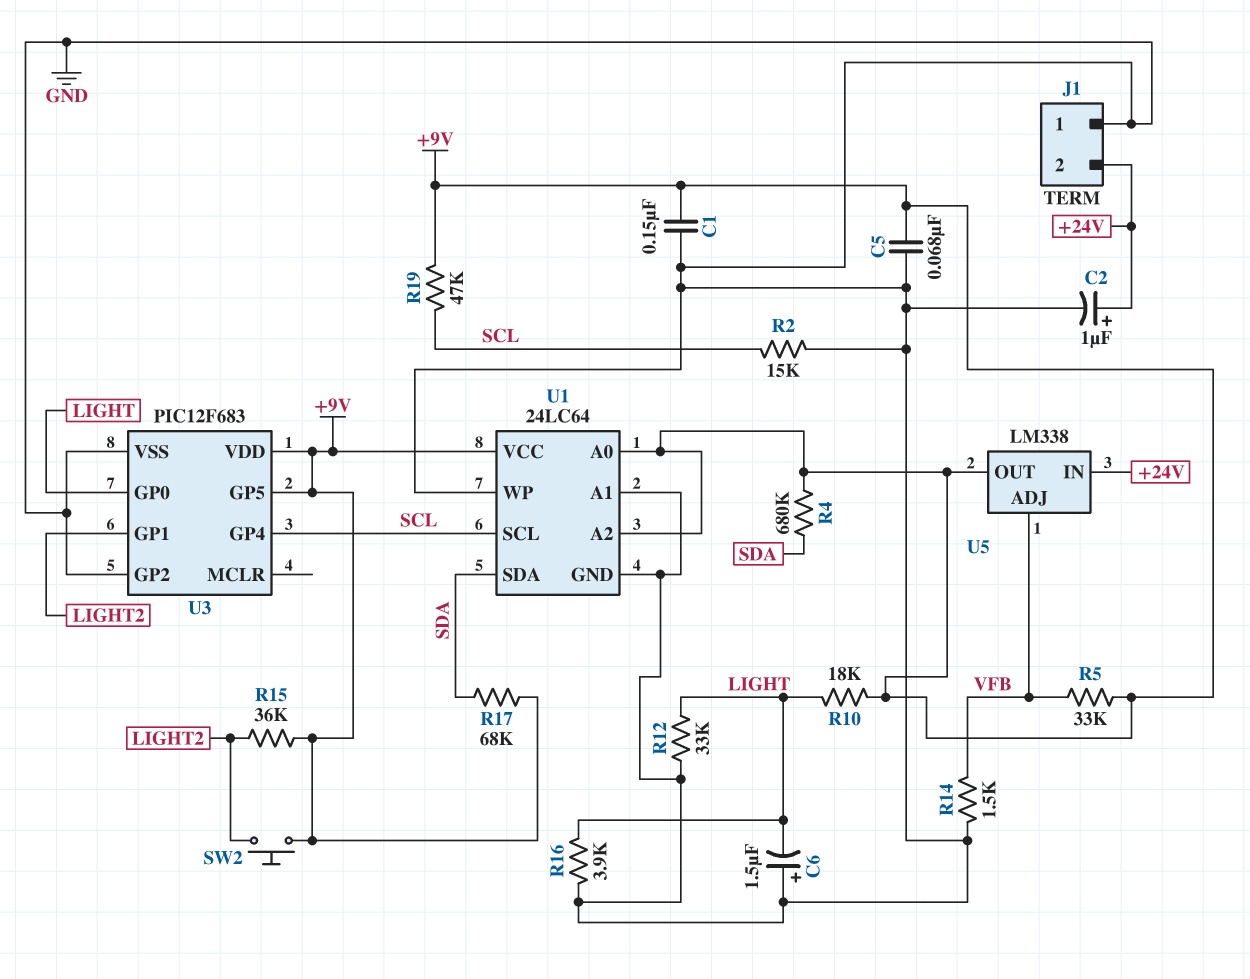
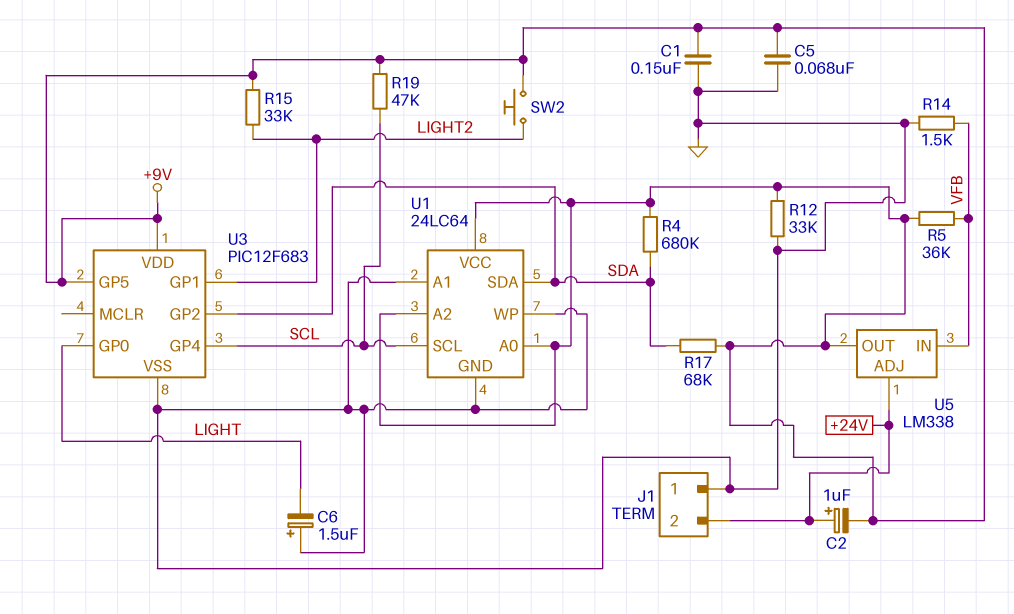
C2: 1uF (plus +24V, minus GND) -> 1uF (plus +24V, minus +9V)
R2: 15k (GND, SCL) -> none
R5: 33k (+9V, VFB) -> 36k (+9V, VFB)
R10: 18k (+9V, LIGHT) -> none
R12: 33k (GND, LIGHT) -> 33k (+9V, GND)
R15: 36k (+9V, LIGHT2) -> 33k (+9V, LIGHT2)
R16: 3.9k (GND, LIGHT) -> none
U3 pin GP2: GND -> SDA
U5 pin ADJ: VFB -> +24V
U5 pin IN: +24V -> VFB

